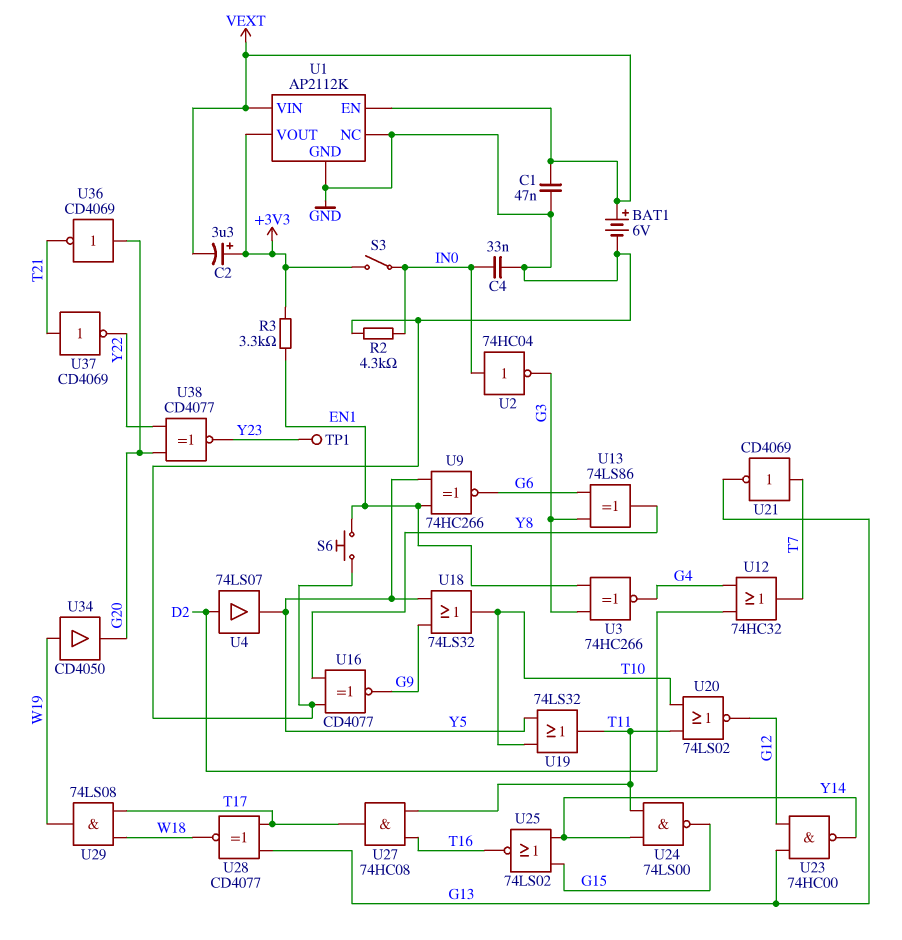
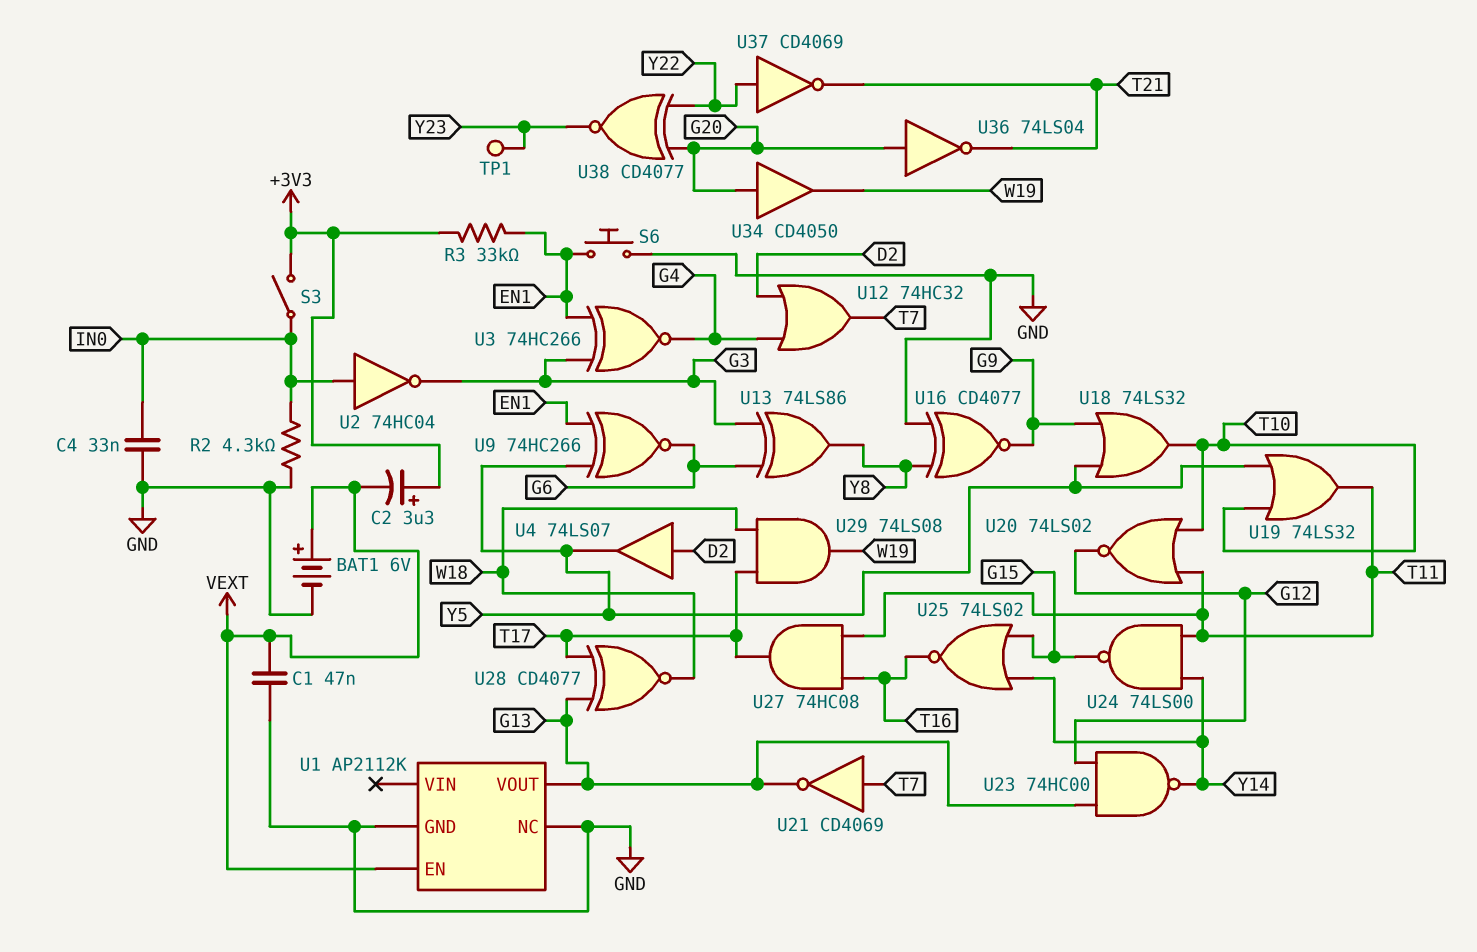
R3: 3.3k (+3V3, EN1) -> 33k (+3V3, EN1)
U1 pin VIN: VEXT -> none
U1 pin VOUT: +3V3 -> G13
U34: buffer CD4050 (in W19, out G20) -> buffer CD4050 (in G20, out W19)
U36: NOT CD4069 (in G20, out T21) -> NOT 74LS04 (in G20, out T21)
U37: NOT CD4069 (in T21, out Y22) -> NOT CD4069 (in Y22, out T21)

